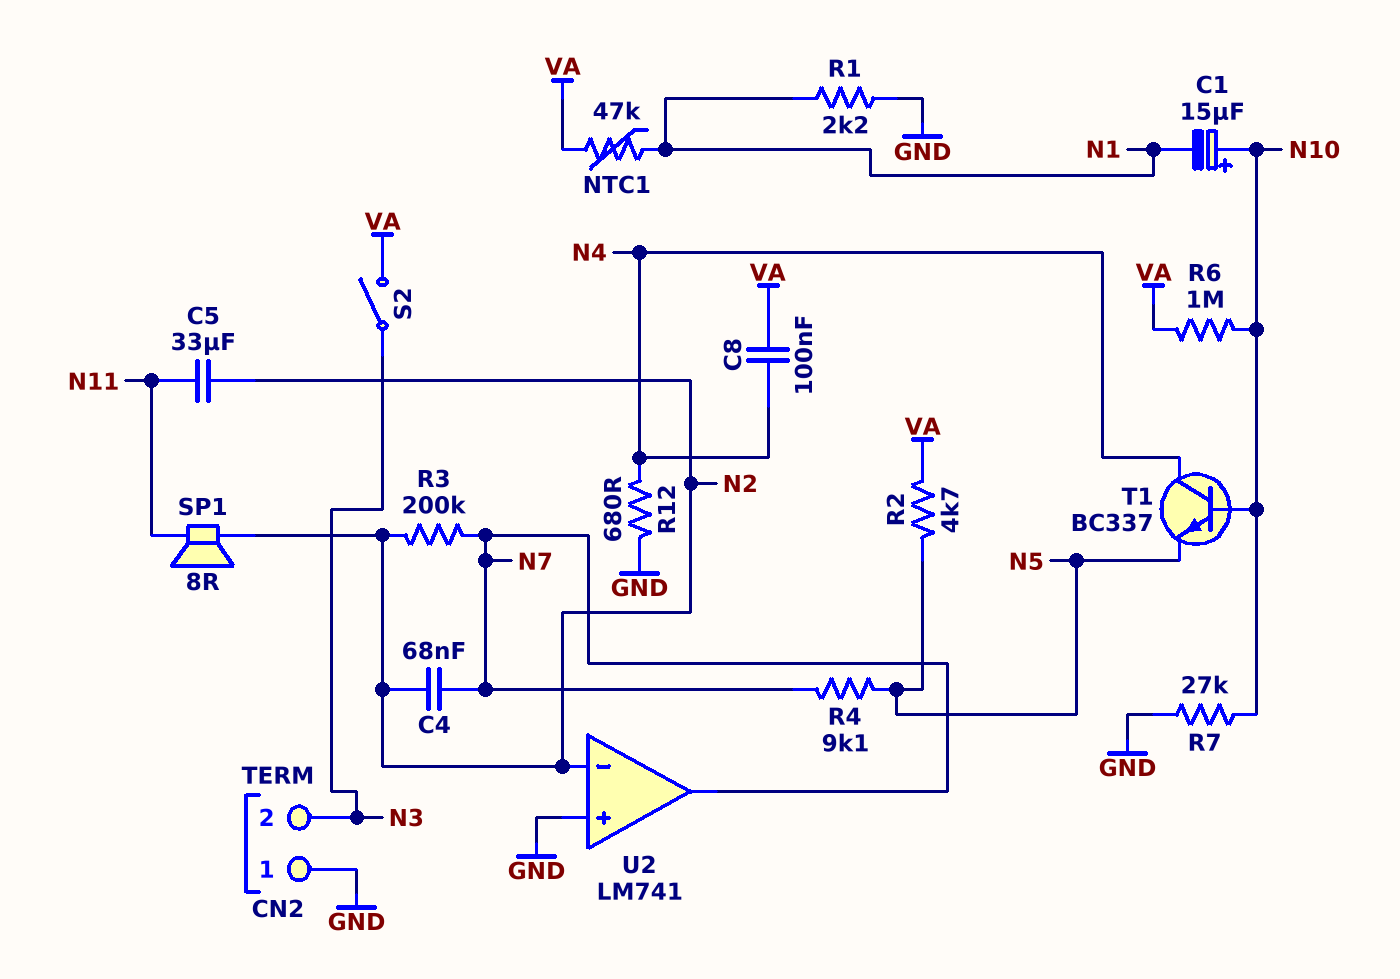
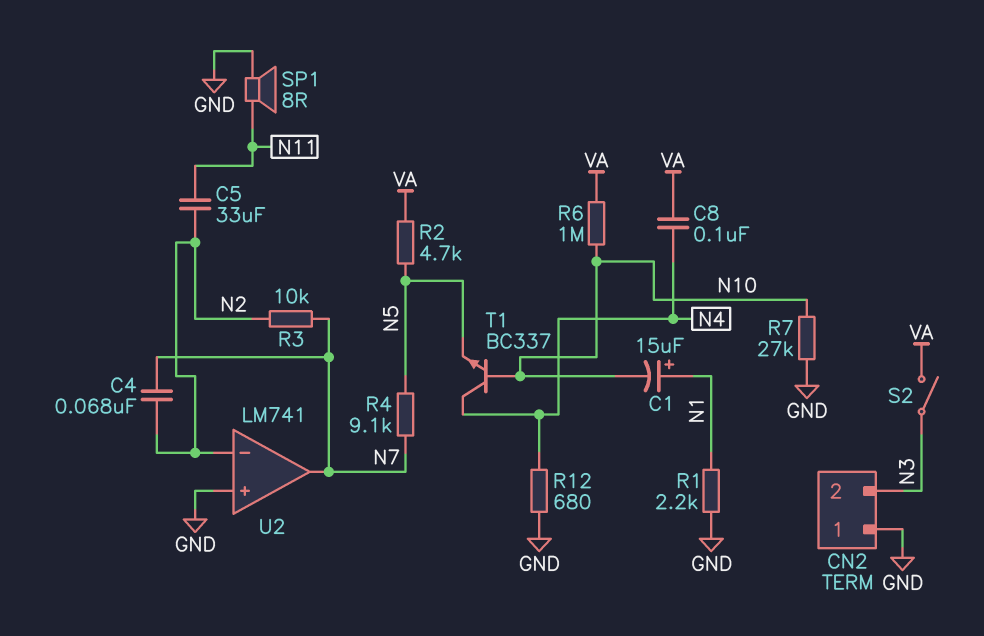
C1: 15uF (plus N10, minus N1) -> 15uF (plus N1, minus N10)
NTC1: 47k (N1, VA) -> none
R3: 200k (N2, N7) -> 10k (N2, N7)
SP1: speaker 8R (N2, N11) -> speaker 8R (GND, N11)

